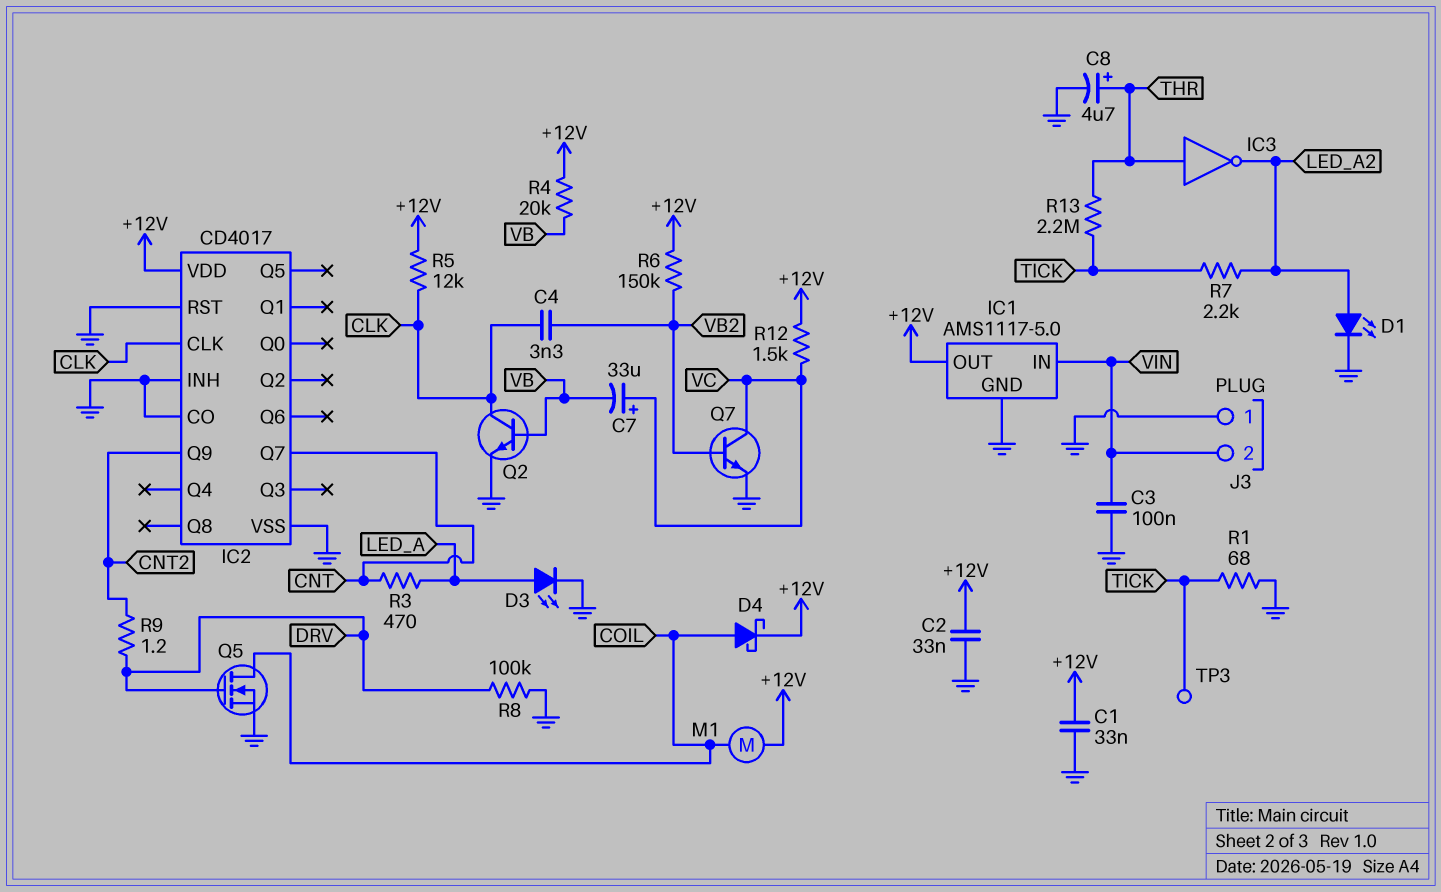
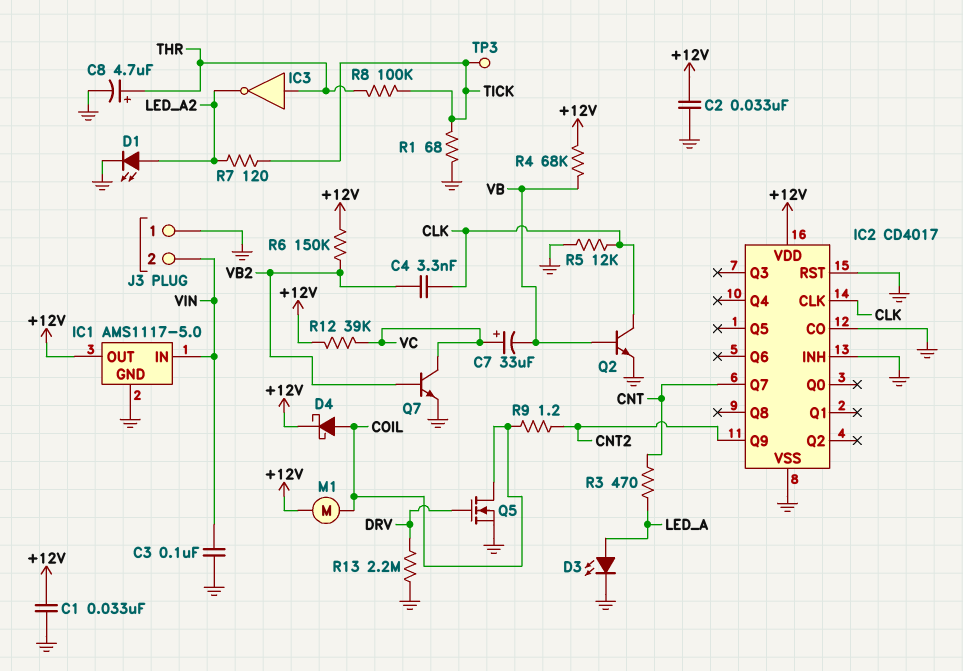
R4: 20k (+12V, VB) -> 68k (+12V, VB)
R5: 12k (+12V, CLK) -> 12k (CLK, GND)
R7: 2.2k (LED_A2, TICK) -> 120 (LED_A2, TICK)
R8: 100k (DRV, GND) -> 100k (THR, TICK)
R9: 1.2 (CNT2, DRV) -> 1.2 (CNT2, COIL)
R12: 1.5k (+12V, VC) -> 39k (+12V, VC)
R13: 2.2M (THR, TICK) -> 2.2M (DRV, GND)

